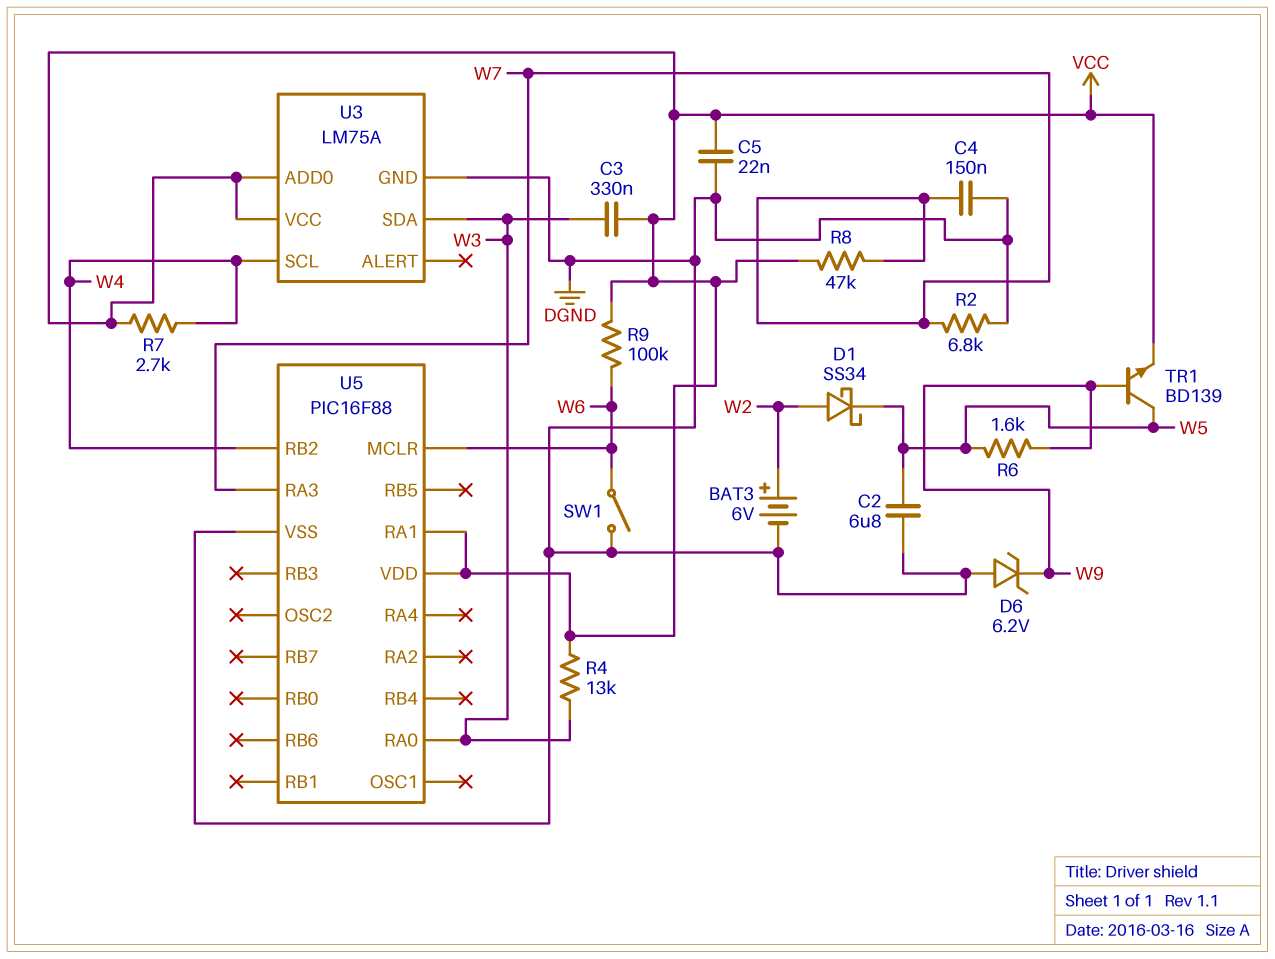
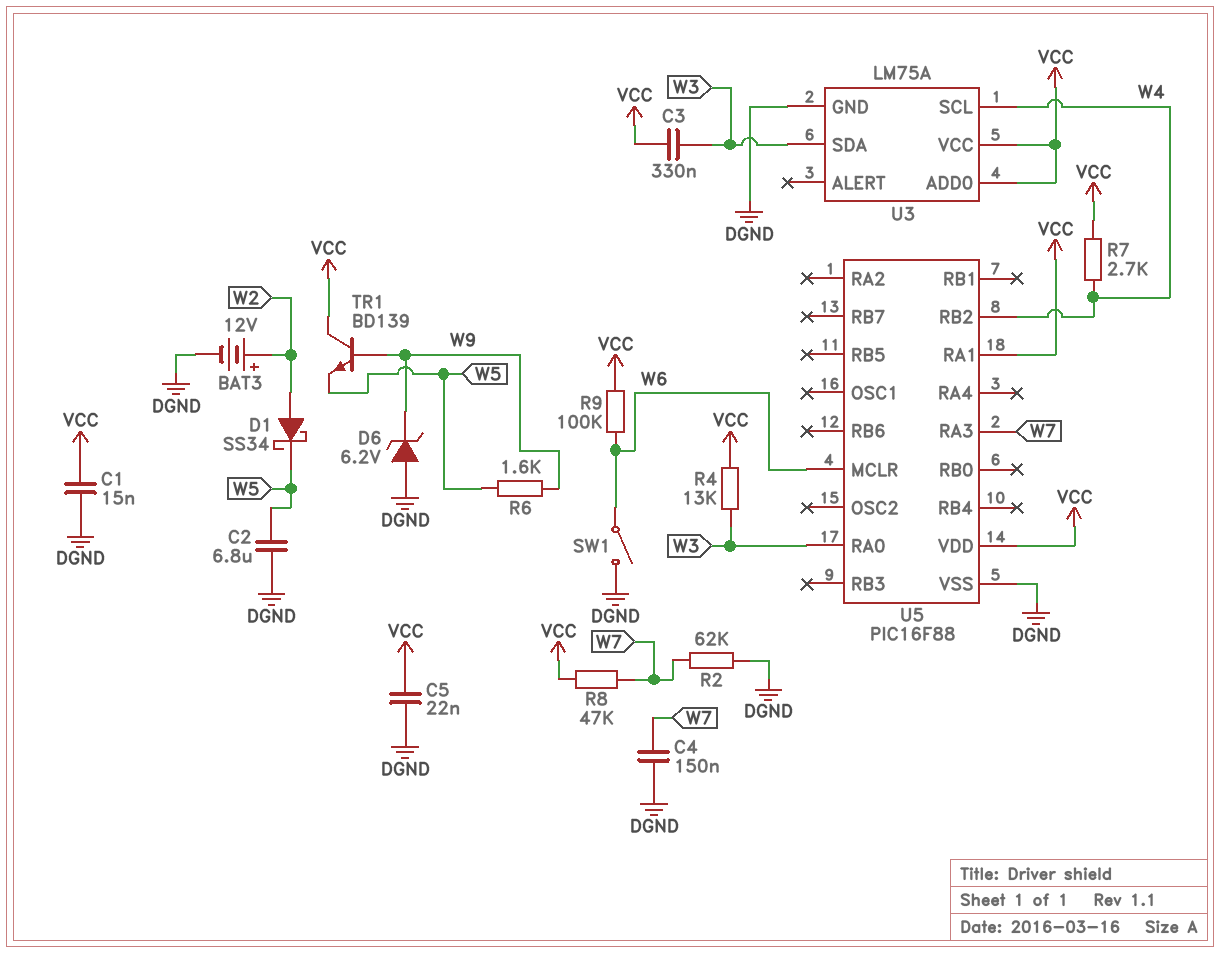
BAT3: 6V (plus W2, minus DGND) -> 12V (plus W2, minus DGND)
C1: none -> 15nF (DGND, VCC)
R2: 6.8k (DGND, W7) -> 62k (DGND, W7)
TR1: NPN BD139 (B W9, C W5, E VCC) -> NPN BD139 (B W9, C VCC, E W5)

